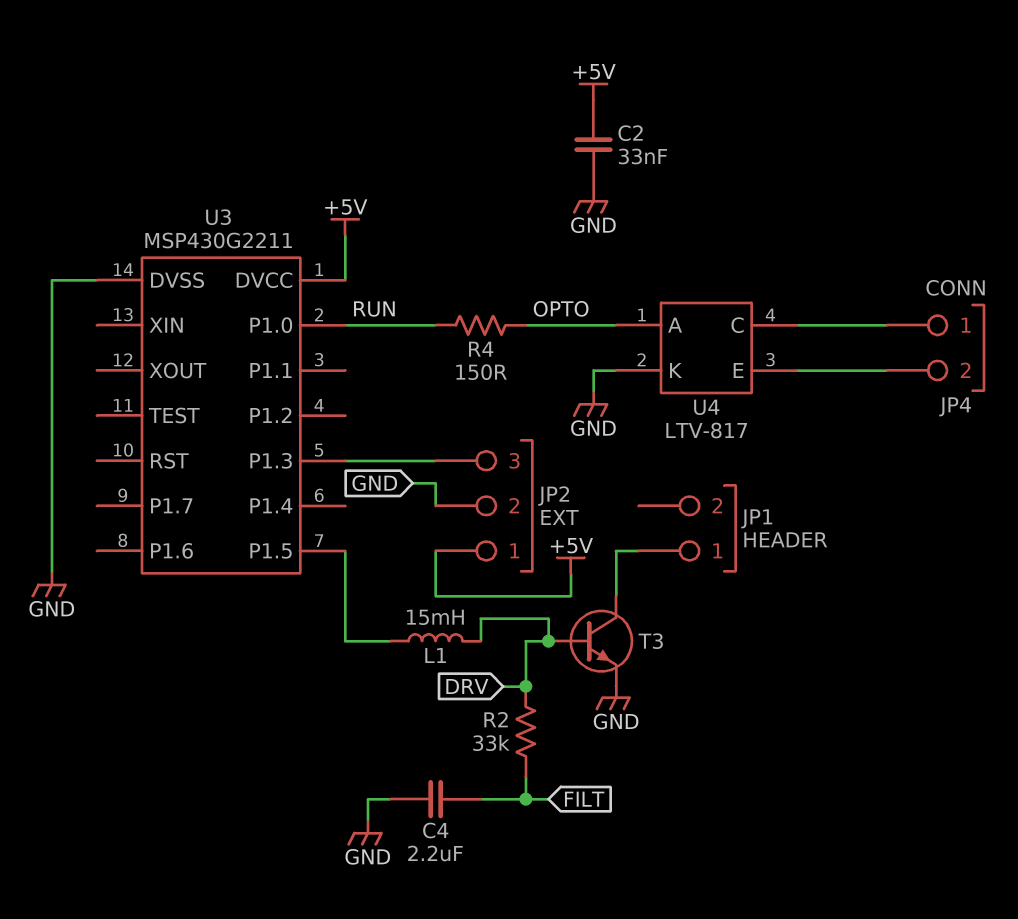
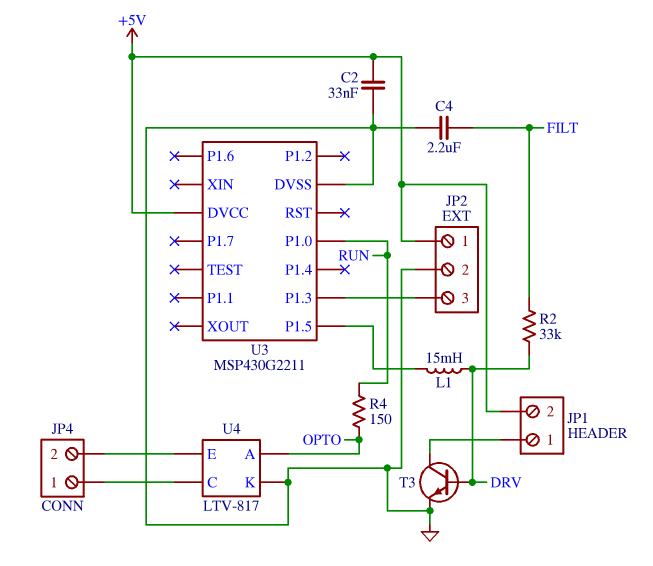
JP1 pin 2: none -> +5V

